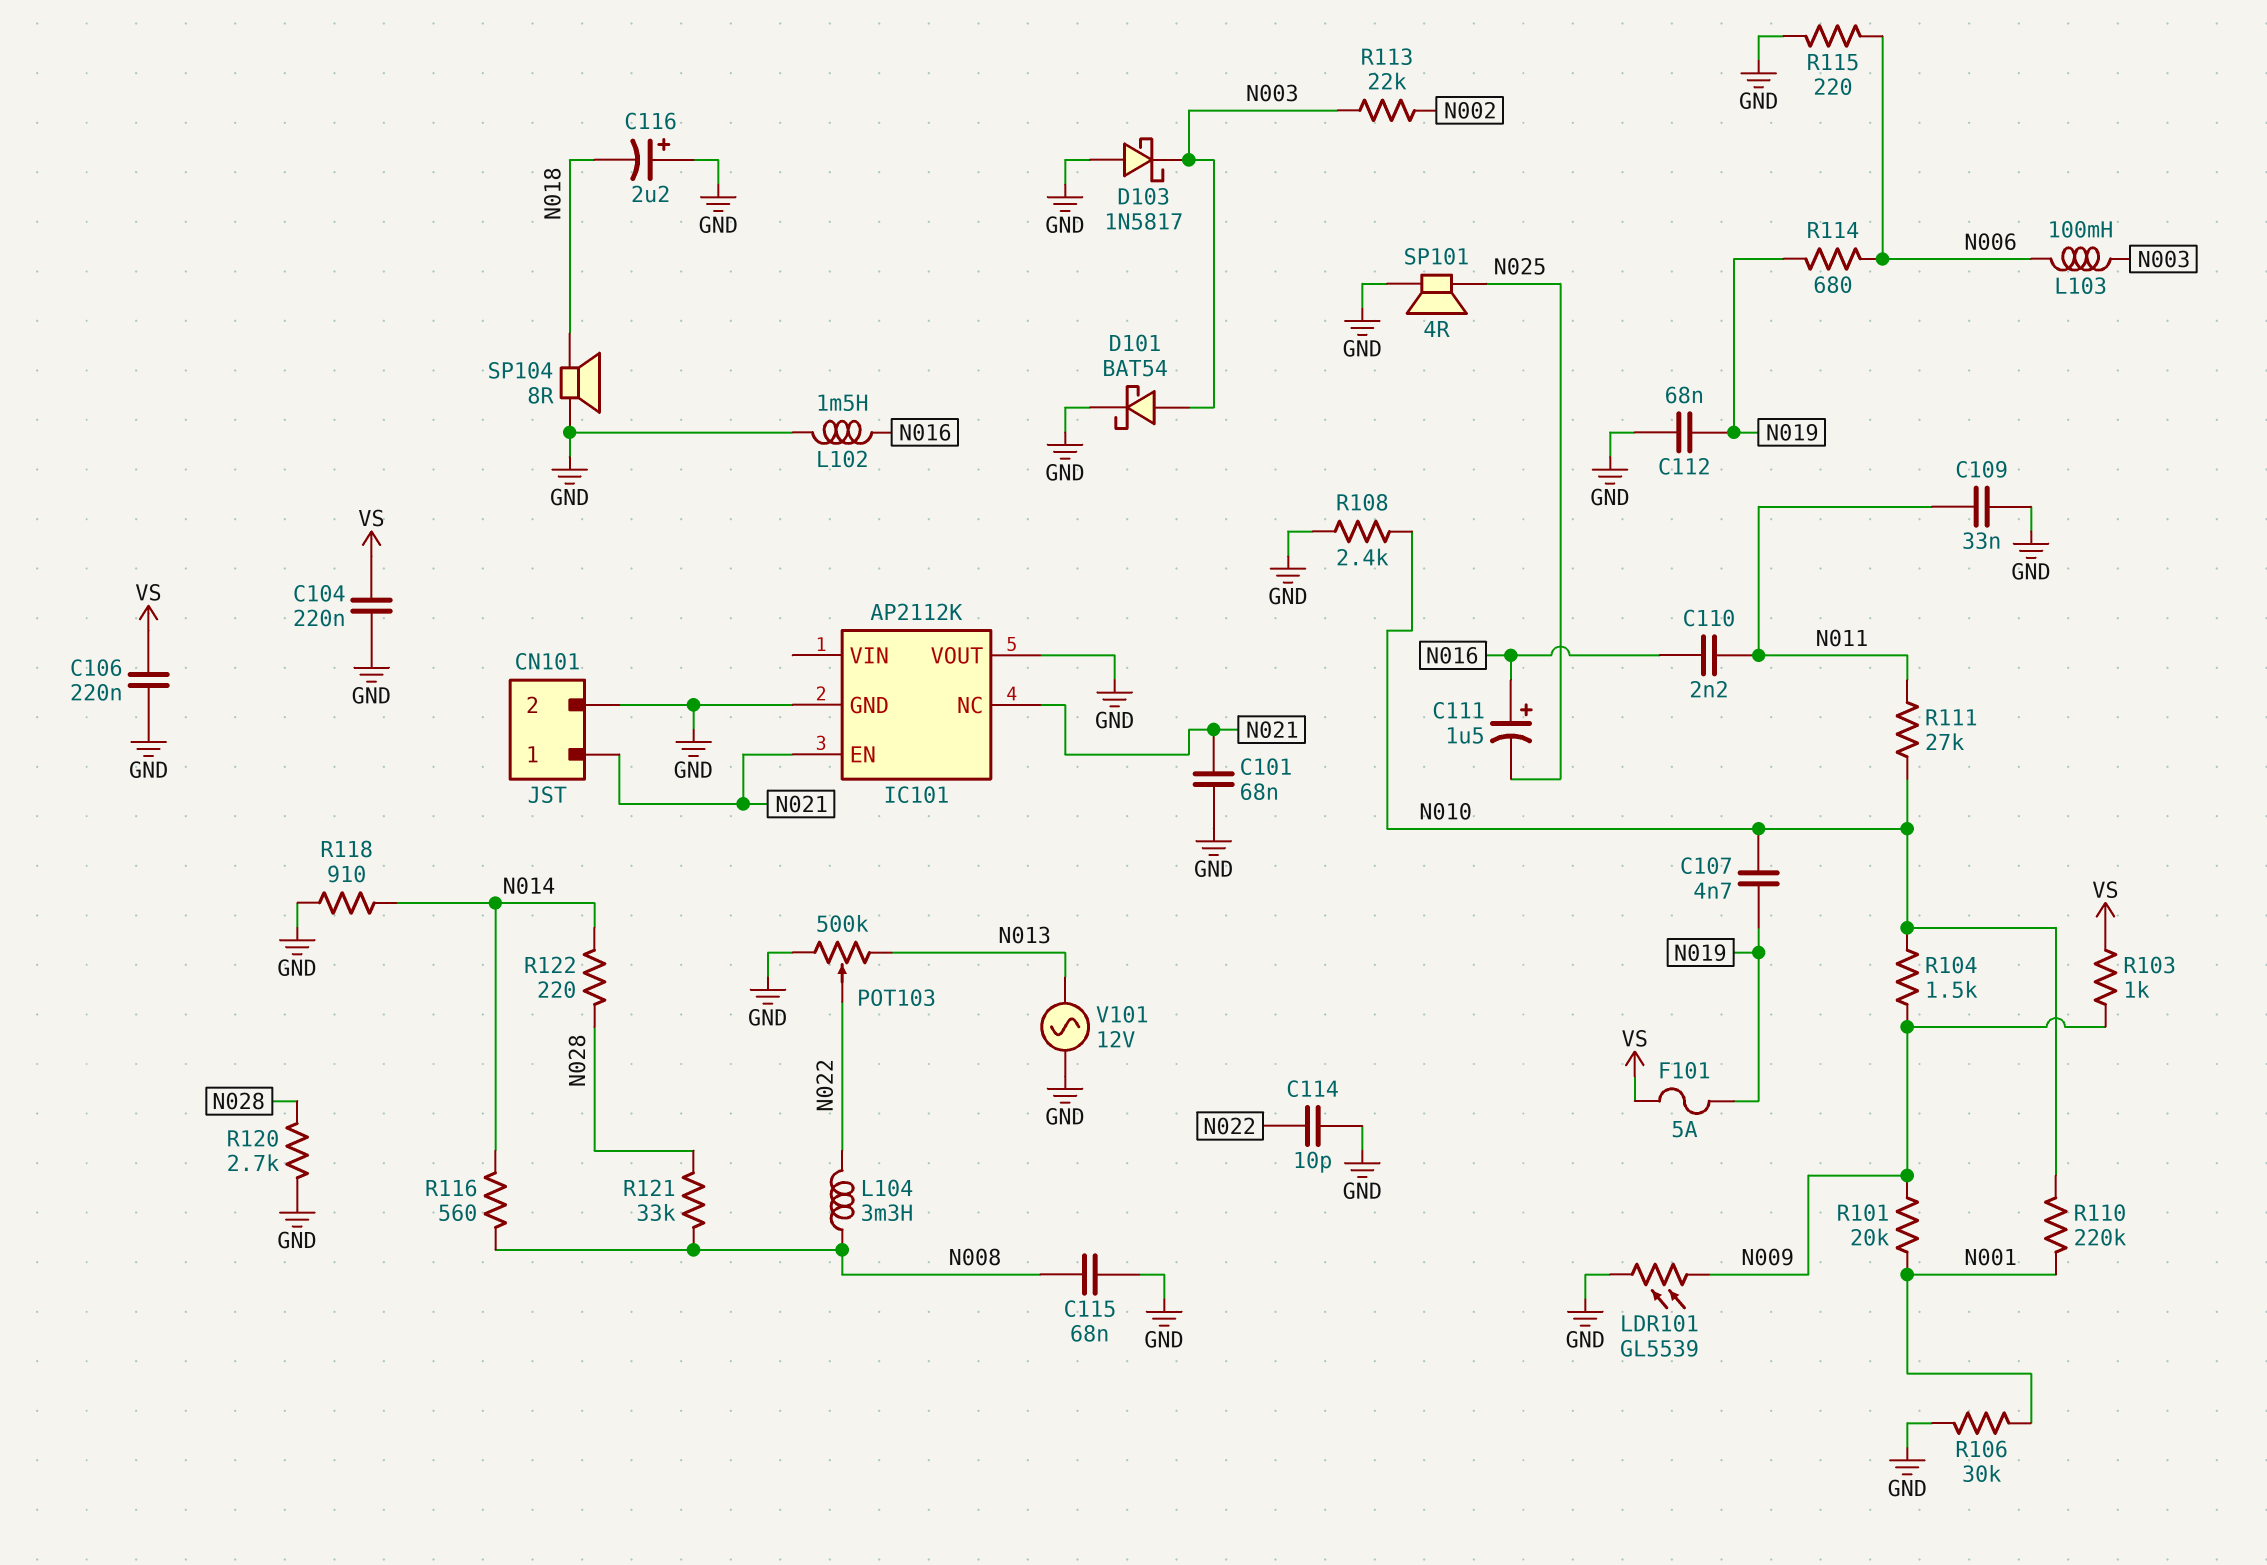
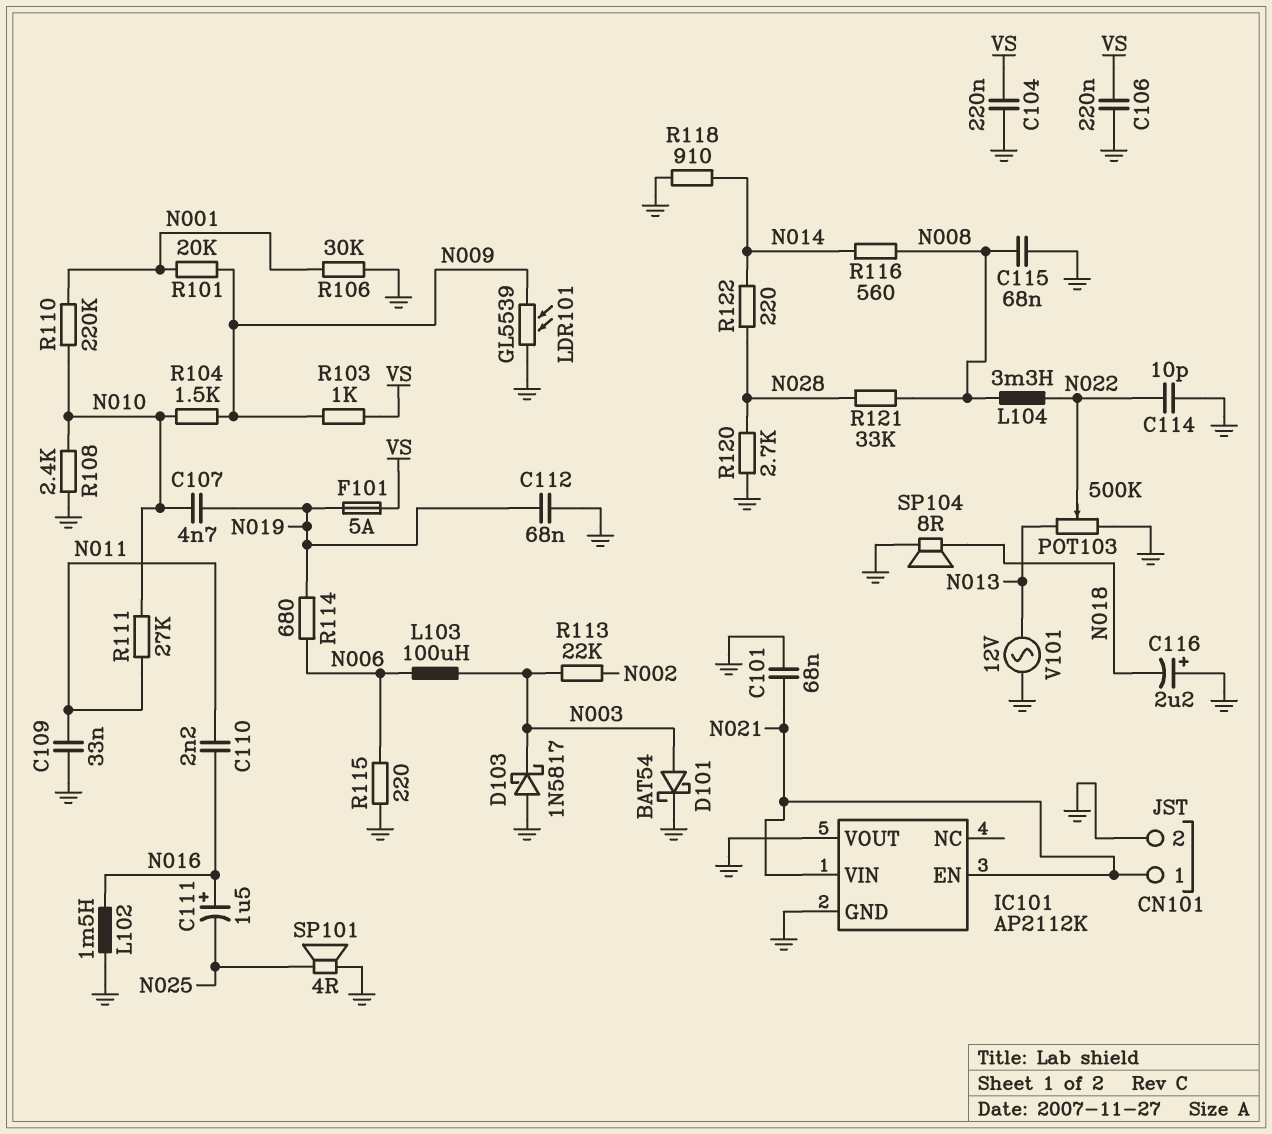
IC101 pin NC: N021 -> none
IC101 pin VIN: none -> N021
L103: 100mH (N003, N006) -> 100uH (N003, N006)

